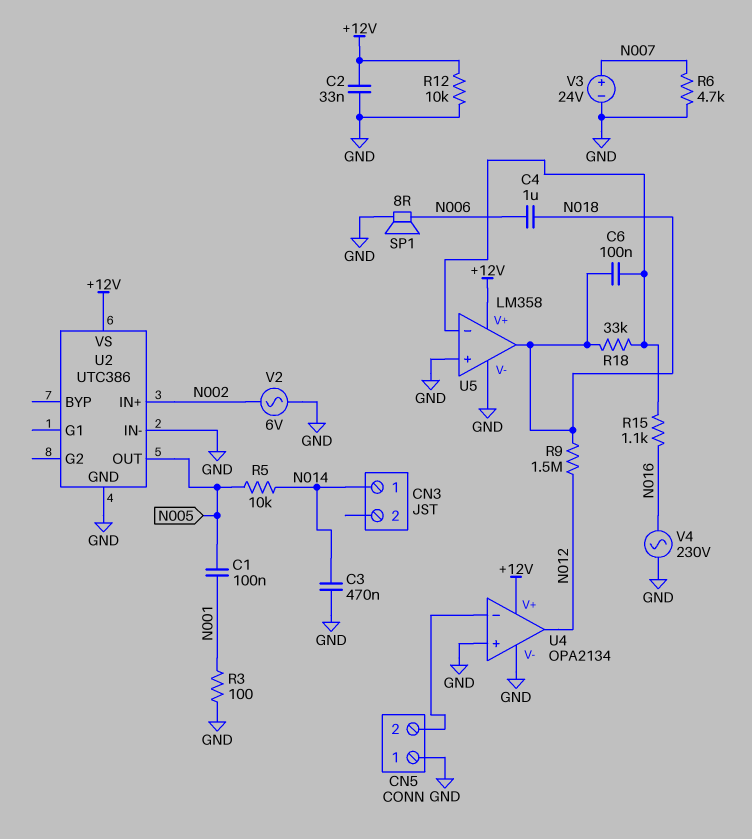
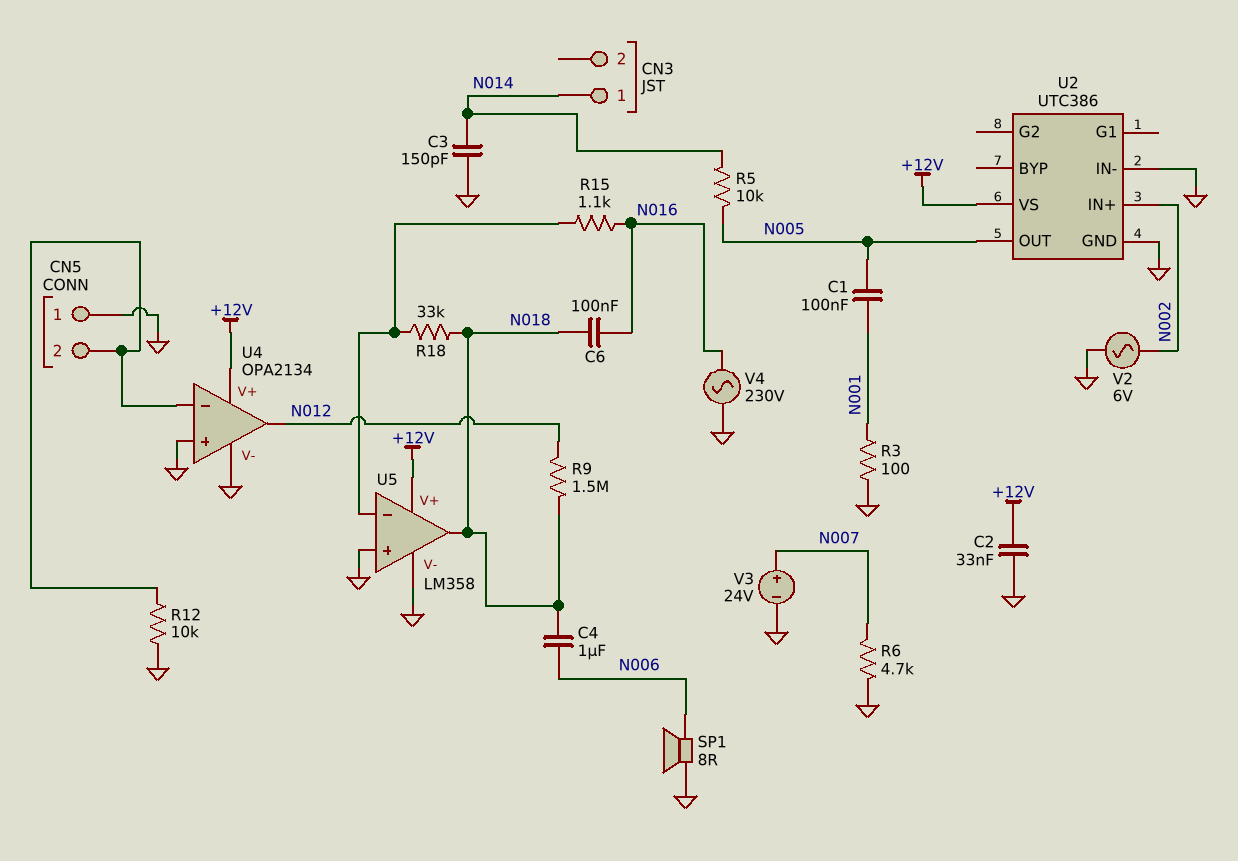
C3: 470nF (GND, N014) -> 150pF (GND, N014)
C6: 100nF (N018, U5/in-) -> 100nF (N016, N018)
R12: 10k (+12V, GND) -> 10k (CN5/2, GND)

